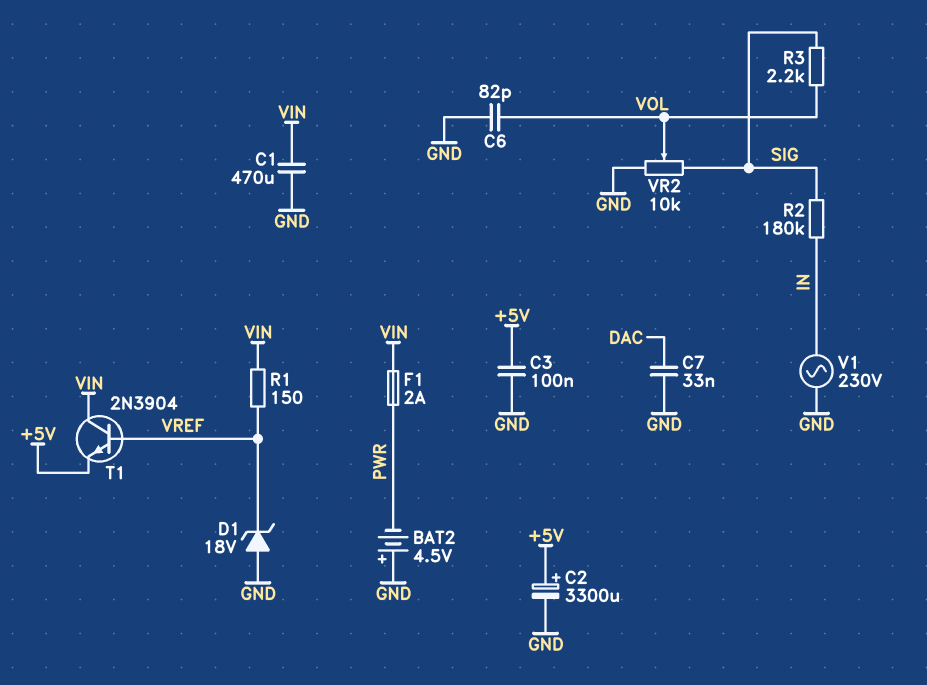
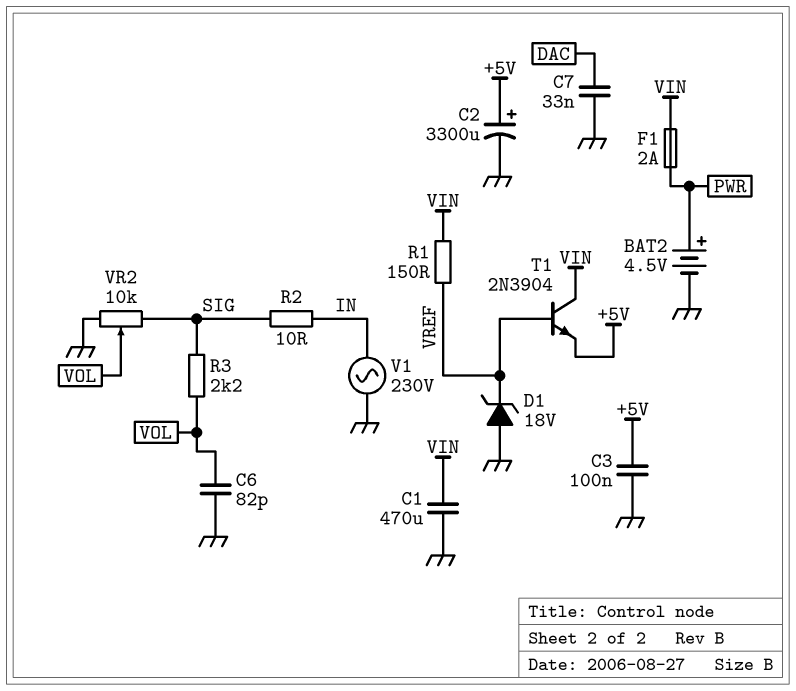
BAT2: 4.5V (plus GND, minus PWR) -> 4.5V (plus PWR, minus GND)
R2: 180k (IN, SIG) -> 10 (IN, SIG)

